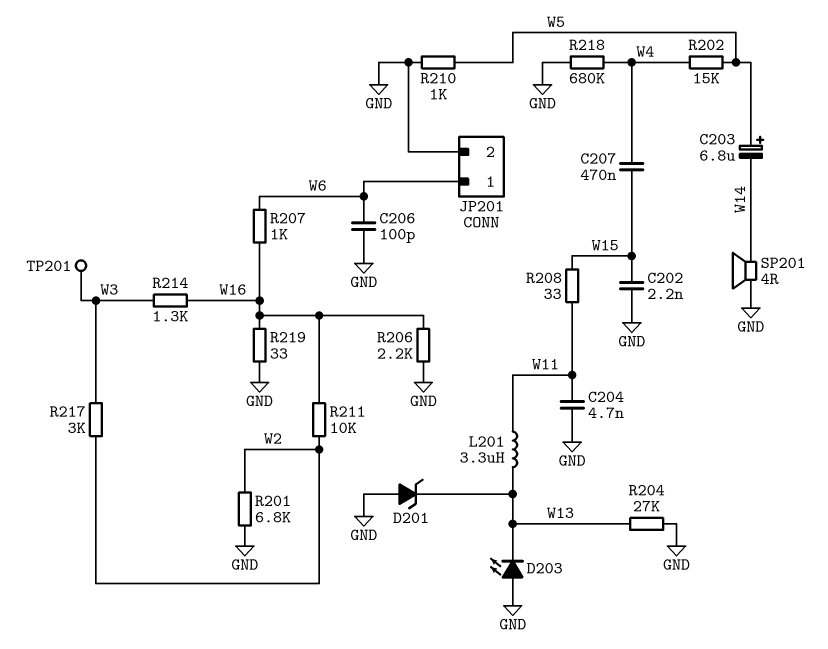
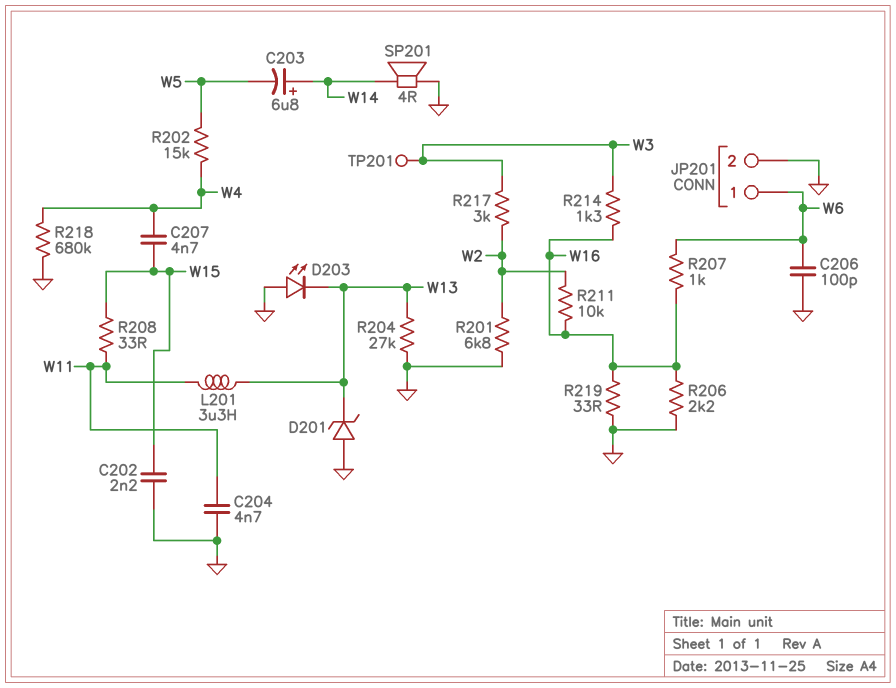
C203: 6.8uF (plus W5, minus W14) -> 6.8uF (plus W14, minus W5)
C207: 470nF (W4, W15) -> 4.7nF (W4, W15)
R210: 1k (GND, W5) -> none

